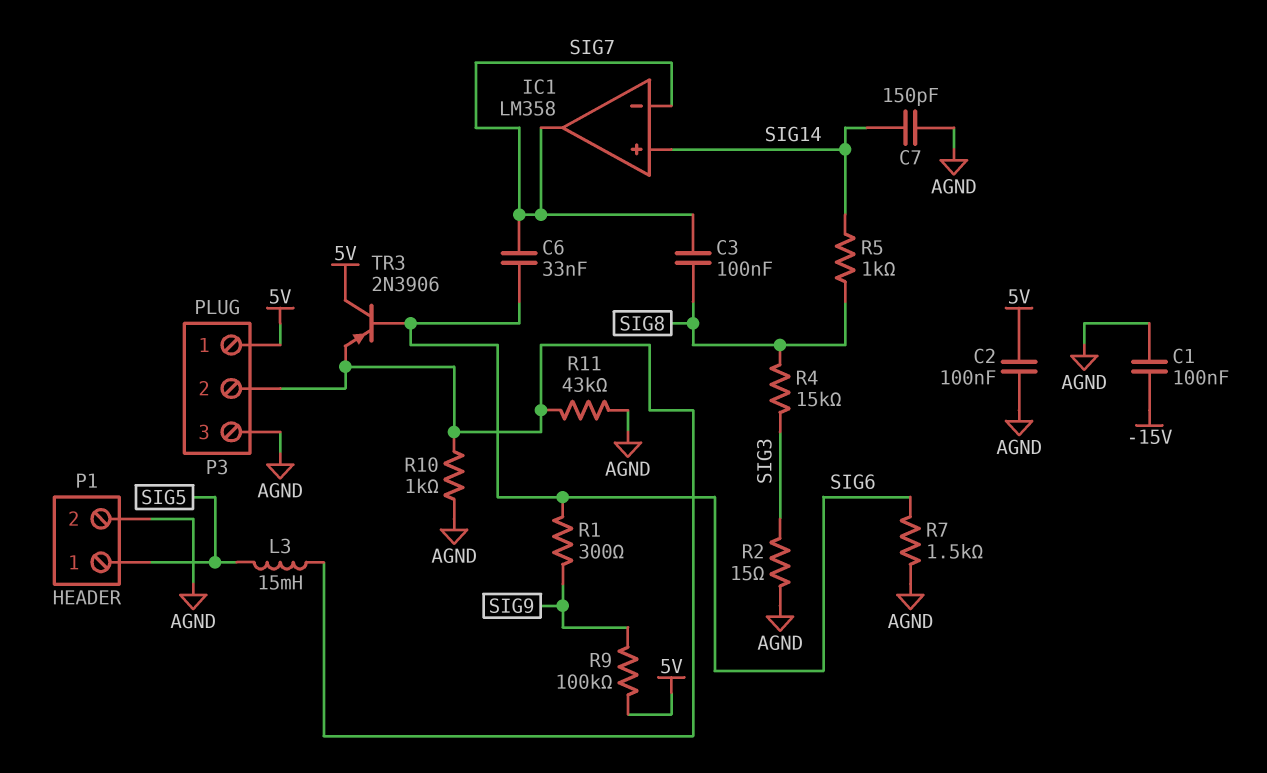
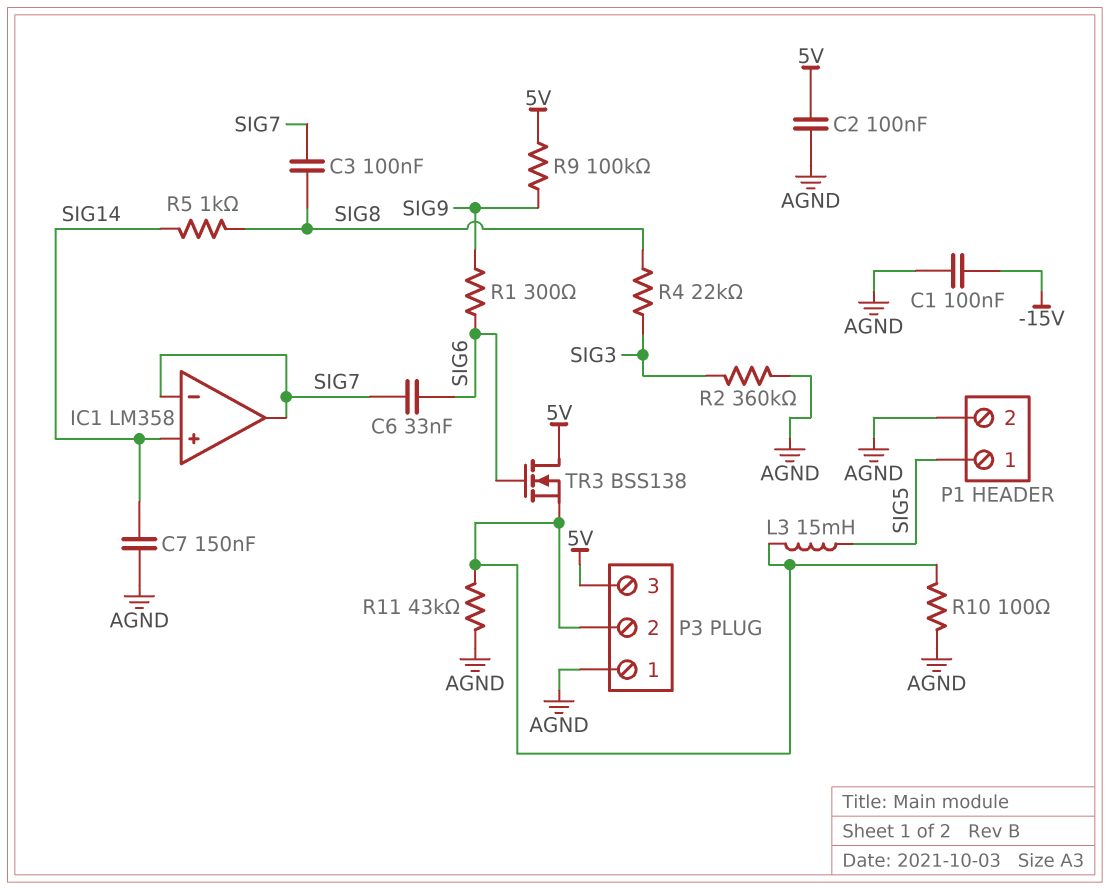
C7: 150pF (AGND, SIG14) -> 150nF (AGND, SIG14)
P3 pin 1: 5V -> AGND
P3 pin 3: AGND -> 5V
R2: 15 (AGND, SIG3) -> 360k (AGND, SIG3)
R4: 15k (SIG3, SIG8) -> 22k (SIG3, SIG8)
R7: 1.5k (AGND, SIG6) -> none
R10: 1k (AGND, P3/2) -> 100 (AGND, P3/2)
TR3: PNP 2N3906 (B SIG6, C 5V, E P3/2) -> NMOS BSS138 (G SIG6, D 5V, S P3/2)

